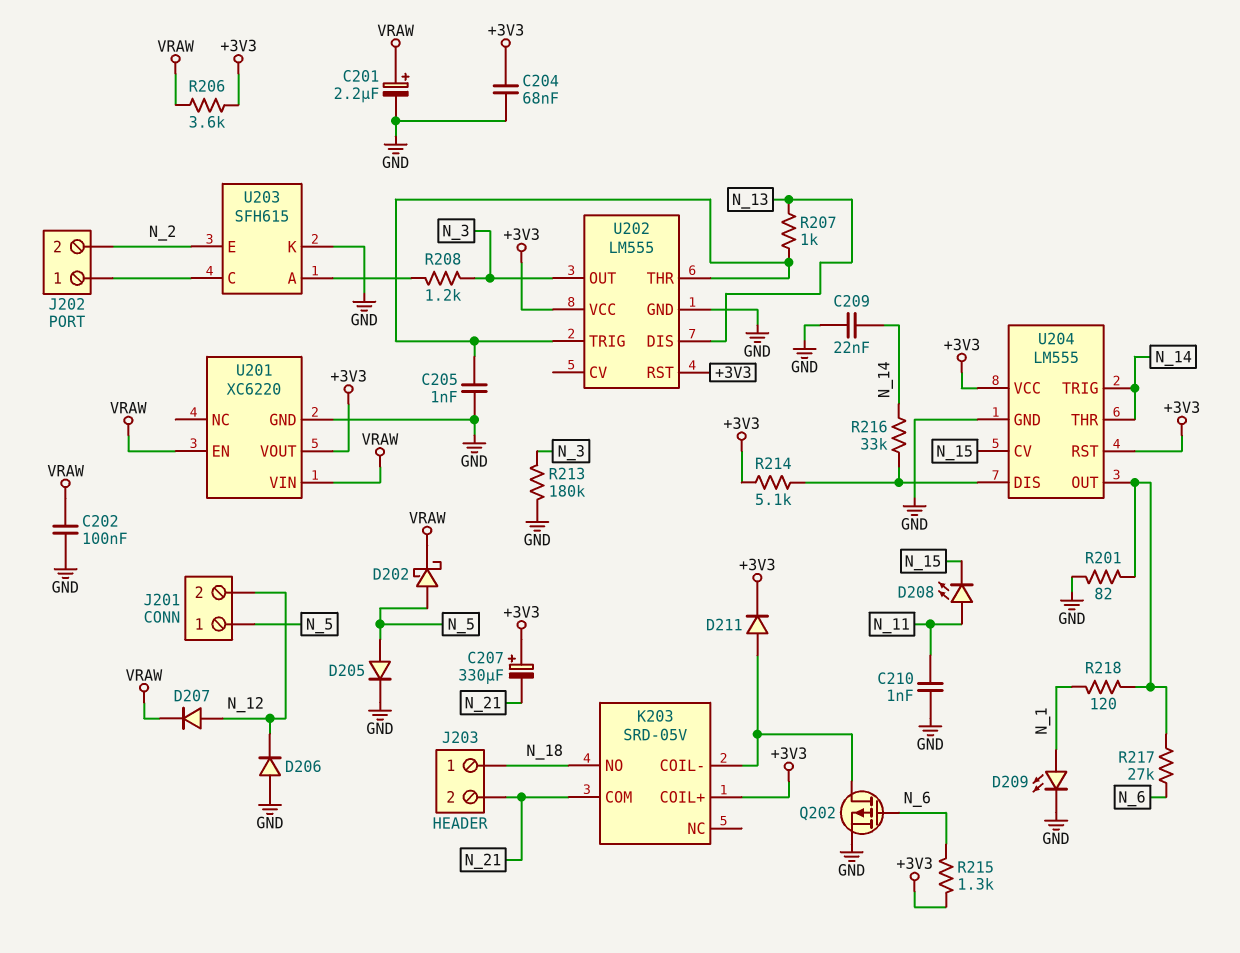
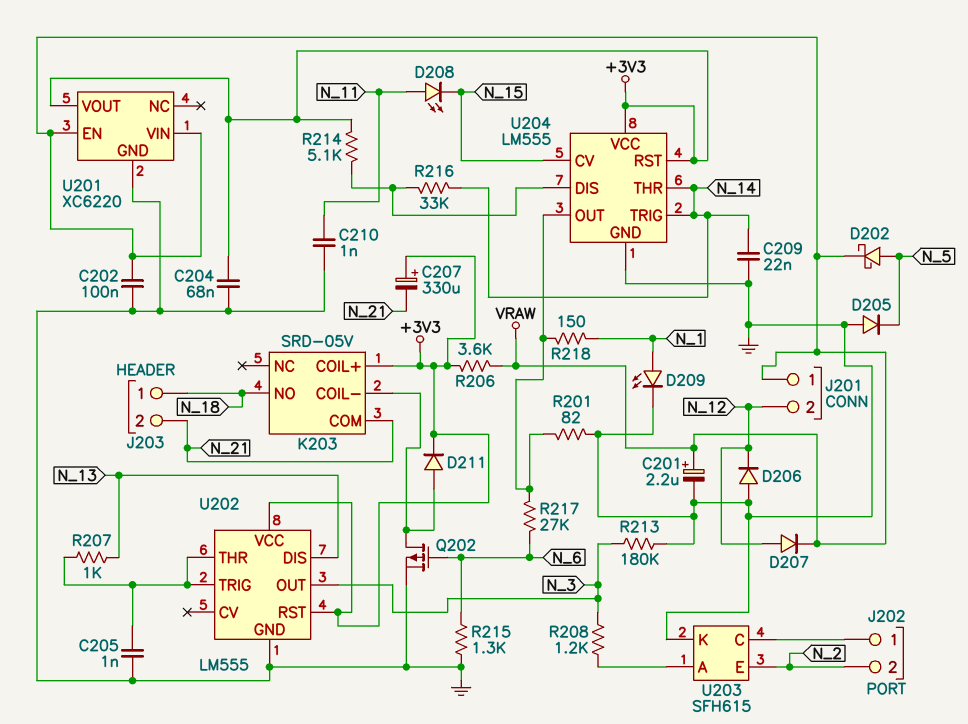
D205: diode (A N_5, K GND) -> diode (A GND, K N_5)
J201 pin 1: N_5 -> VRAW
R215: 1.3k (+3V3, N_6) -> 1.3k (GND, N_6)
R218: 120 (N_1, U204/OUT) -> 150 (N_1, U204/OUT)

